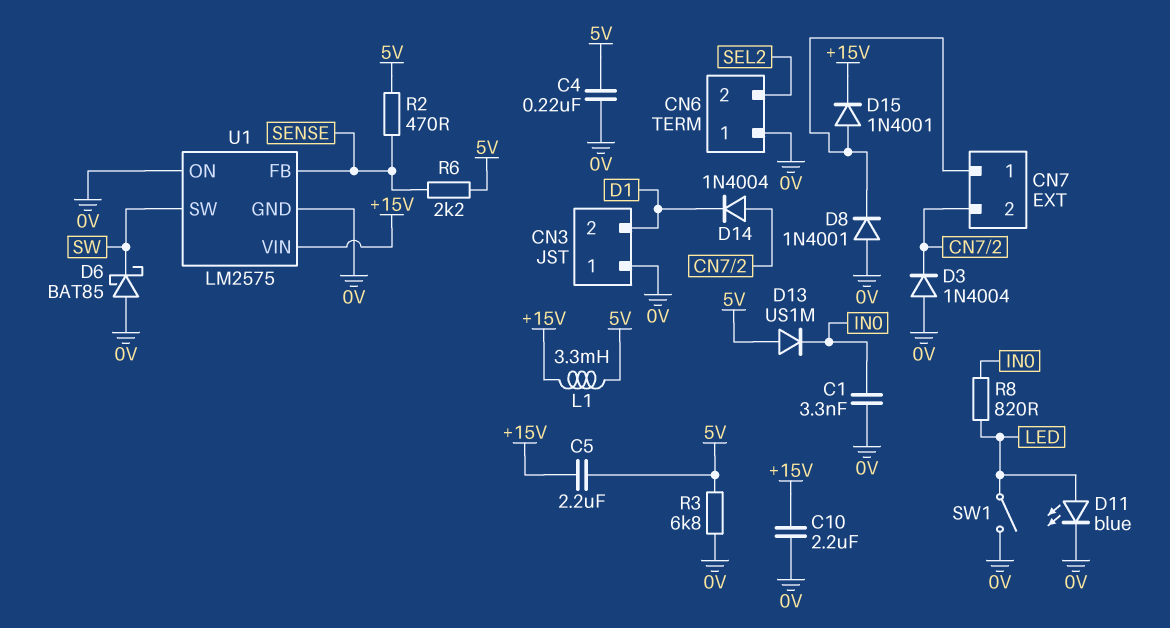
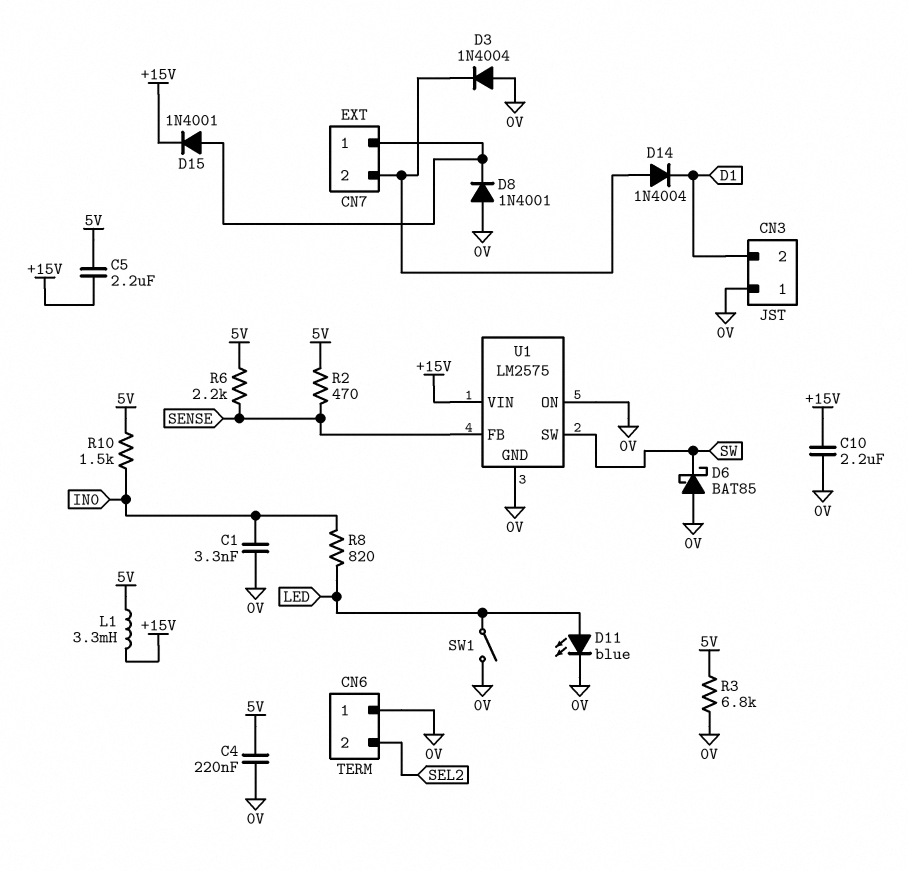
D13: diode US1M (A 5V, K IN0) -> none
R10: none -> 1.5k (5V, IN0)

